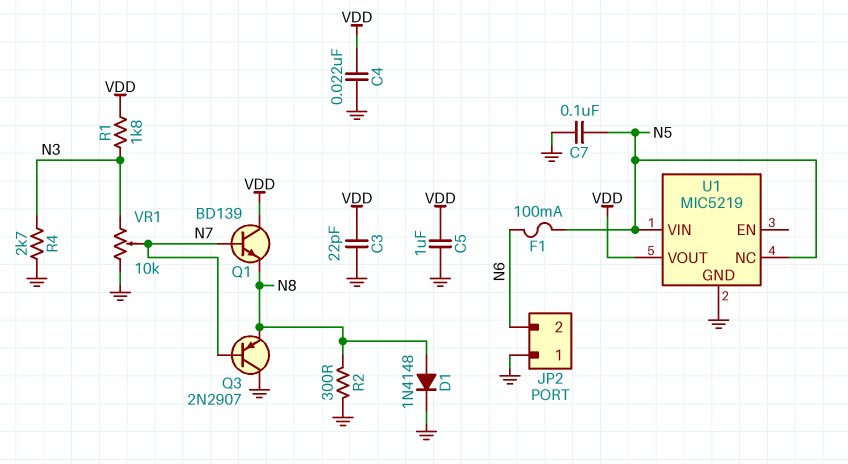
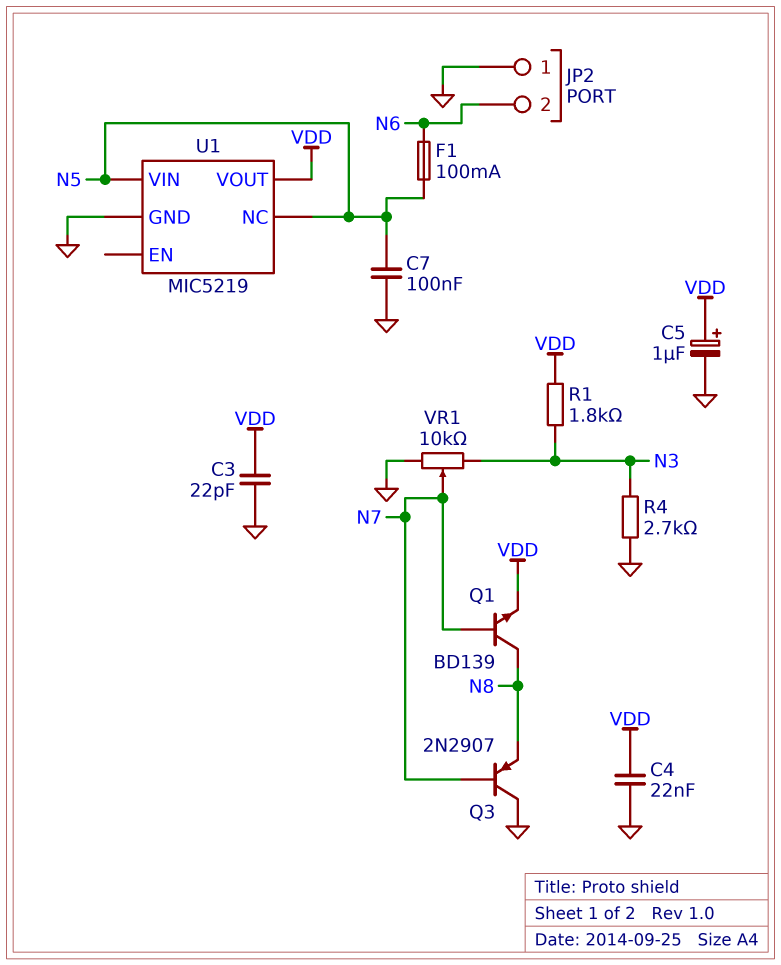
C5: 1uF (GND, VDD) -> 1uF (plus VDD, minus GND)
D1: diode 1N4148 (A N8, K GND) -> none
Q1: NPN BD139 (B N7, C VDD, E N8) -> NPN BD139 (B N7, C N8, E VDD)
R2: 300 (GND, N8) -> none

